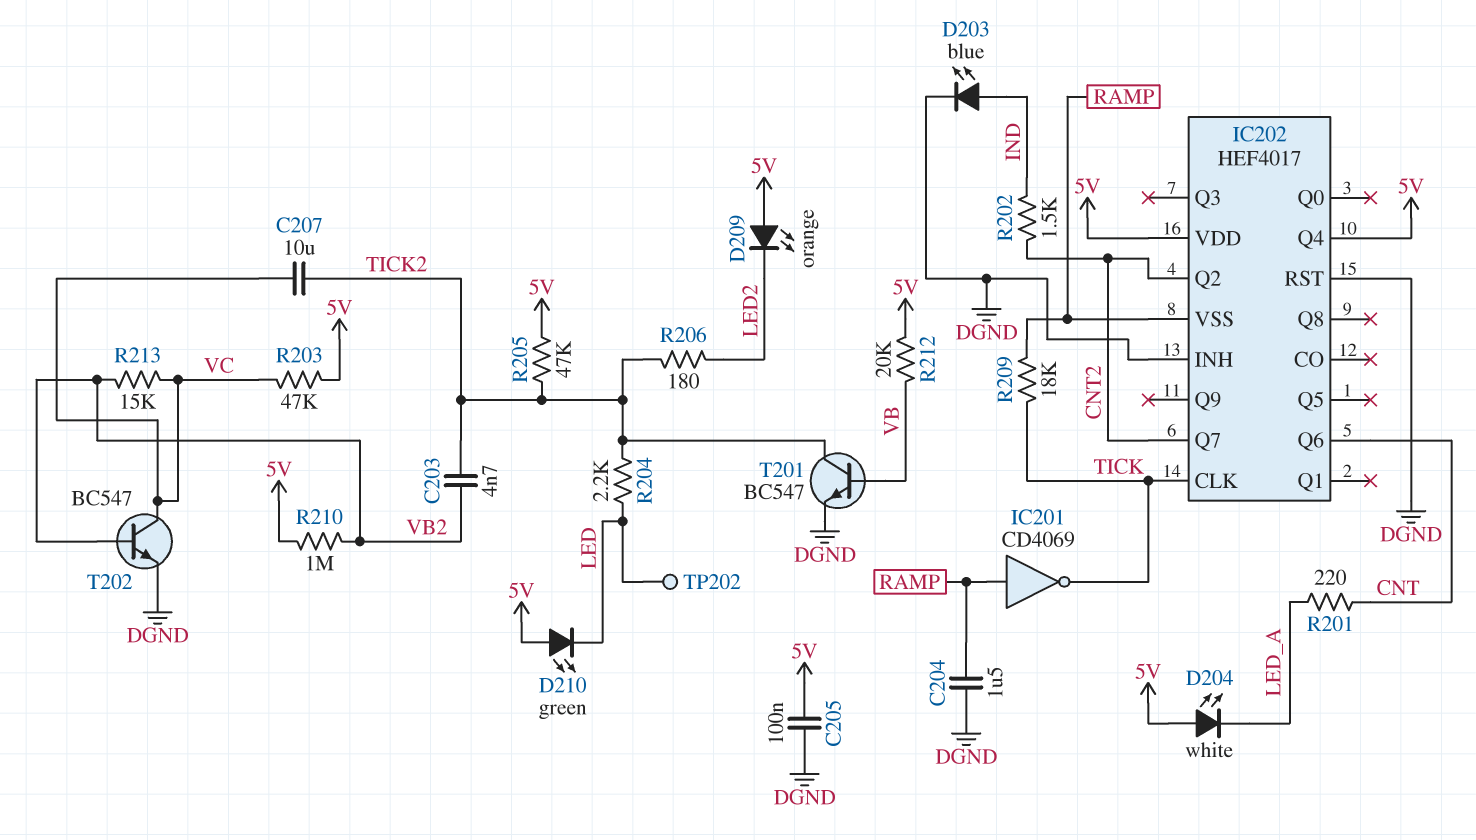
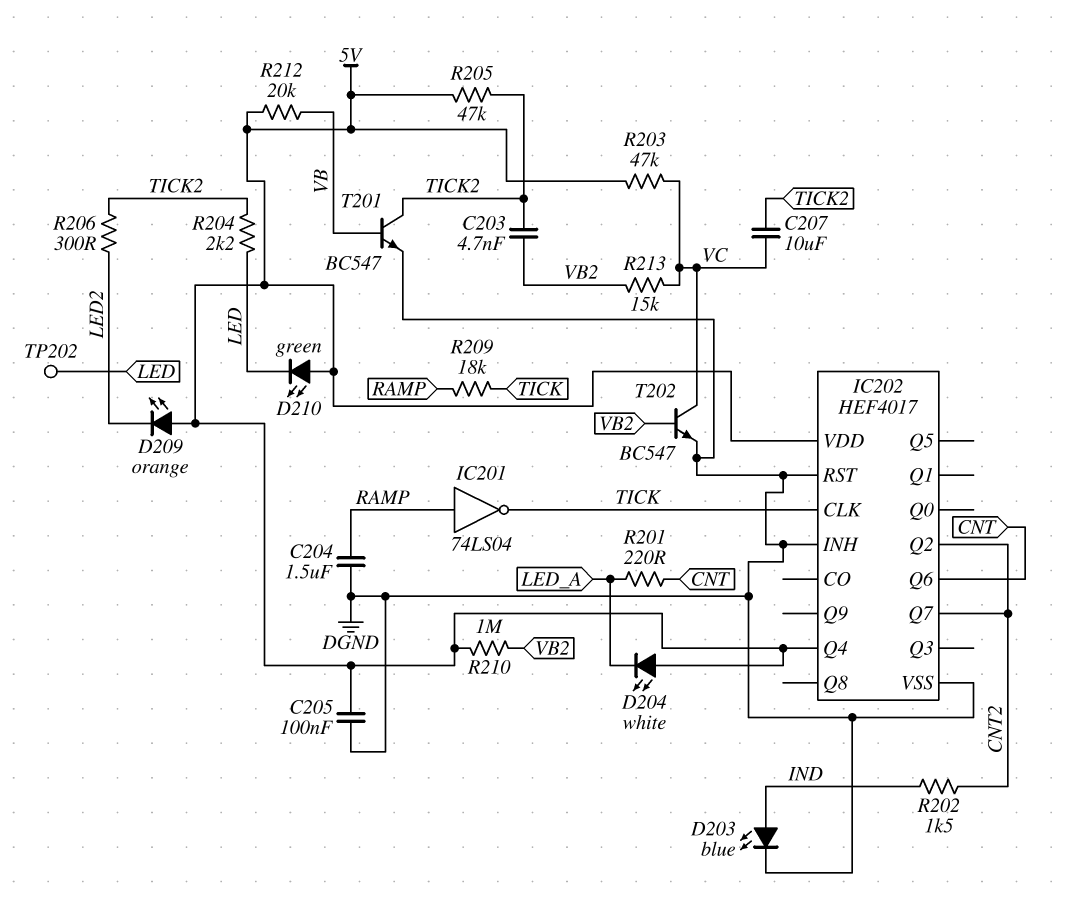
IC201: NOT CD4069 (in RAMP, out TICK) -> NOT 74LS04 (in RAMP, out TICK)
IC202 pin VSS: RAMP -> DGND
R206: 180 (LED2, TICK2) -> 300 (LED2, TICK2)

